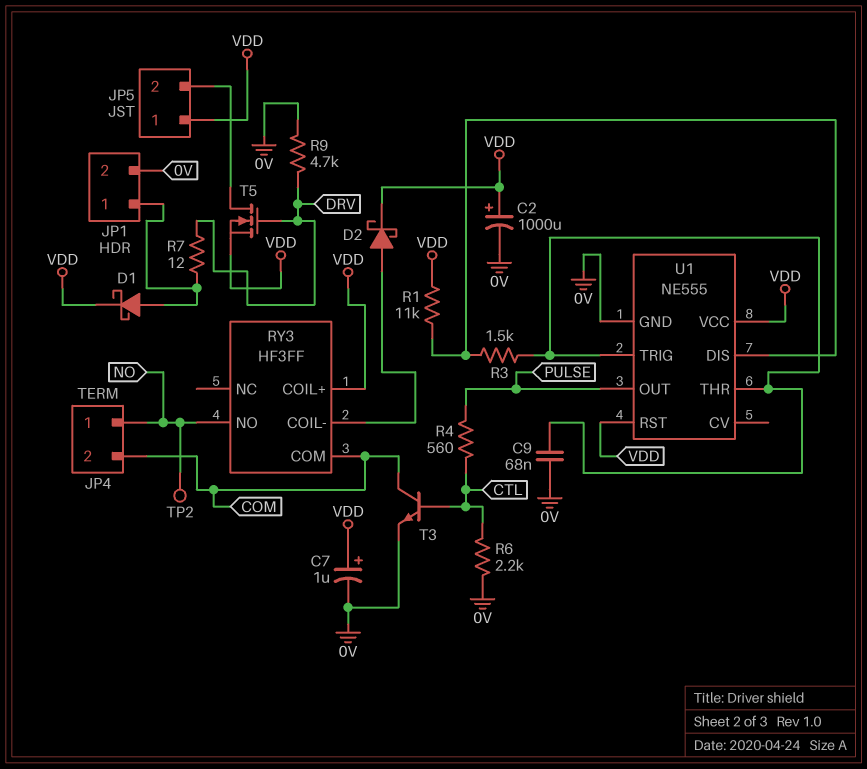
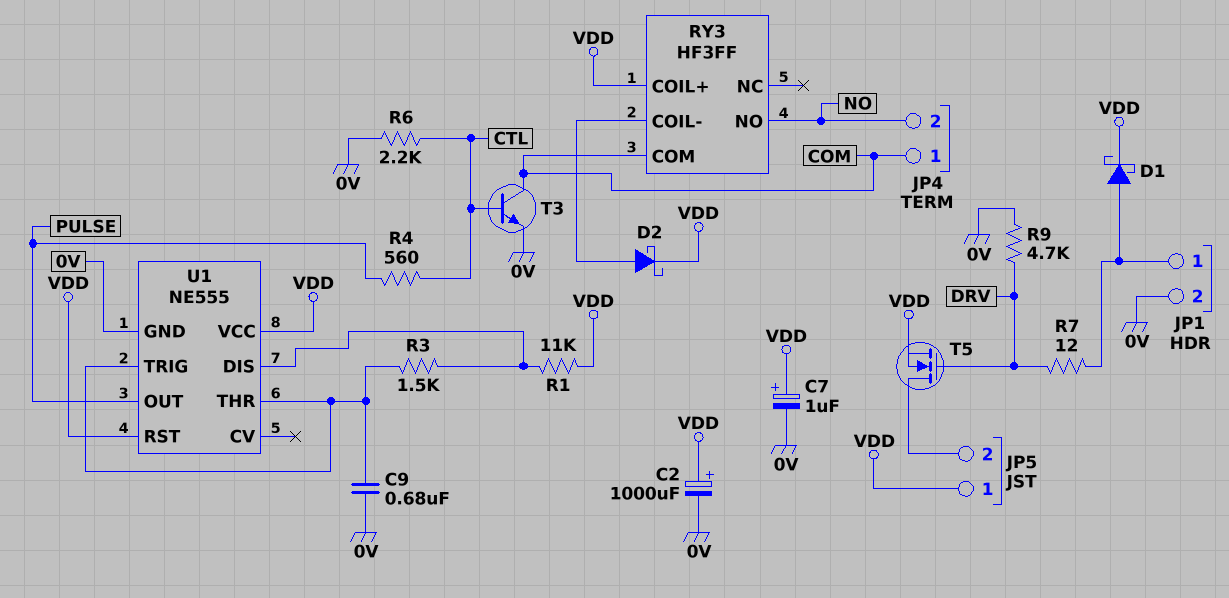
C9: 68nF (0V, U1/THR) -> 680nF (0V, U1/THR)
JP4 pin 1: NO -> COM
JP4 pin 2: COM -> NO
TP2: test point (NO) -> none

